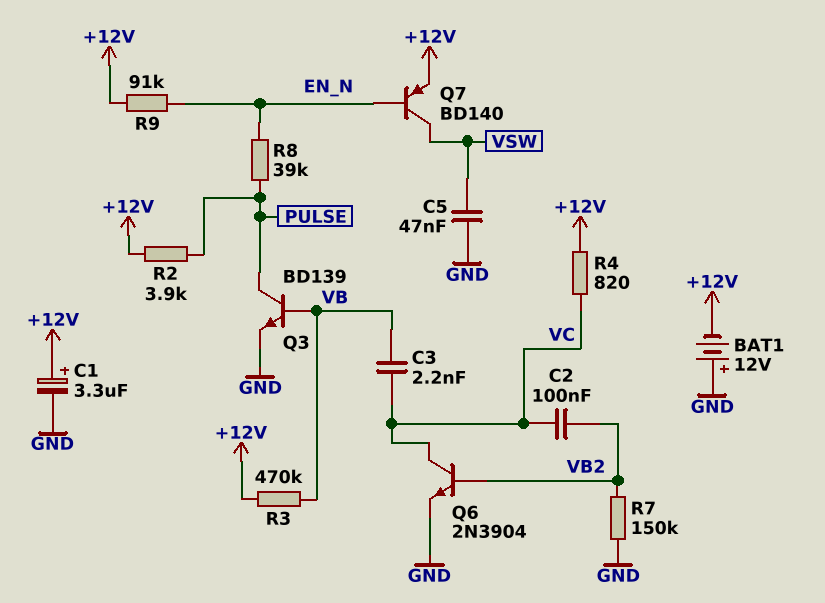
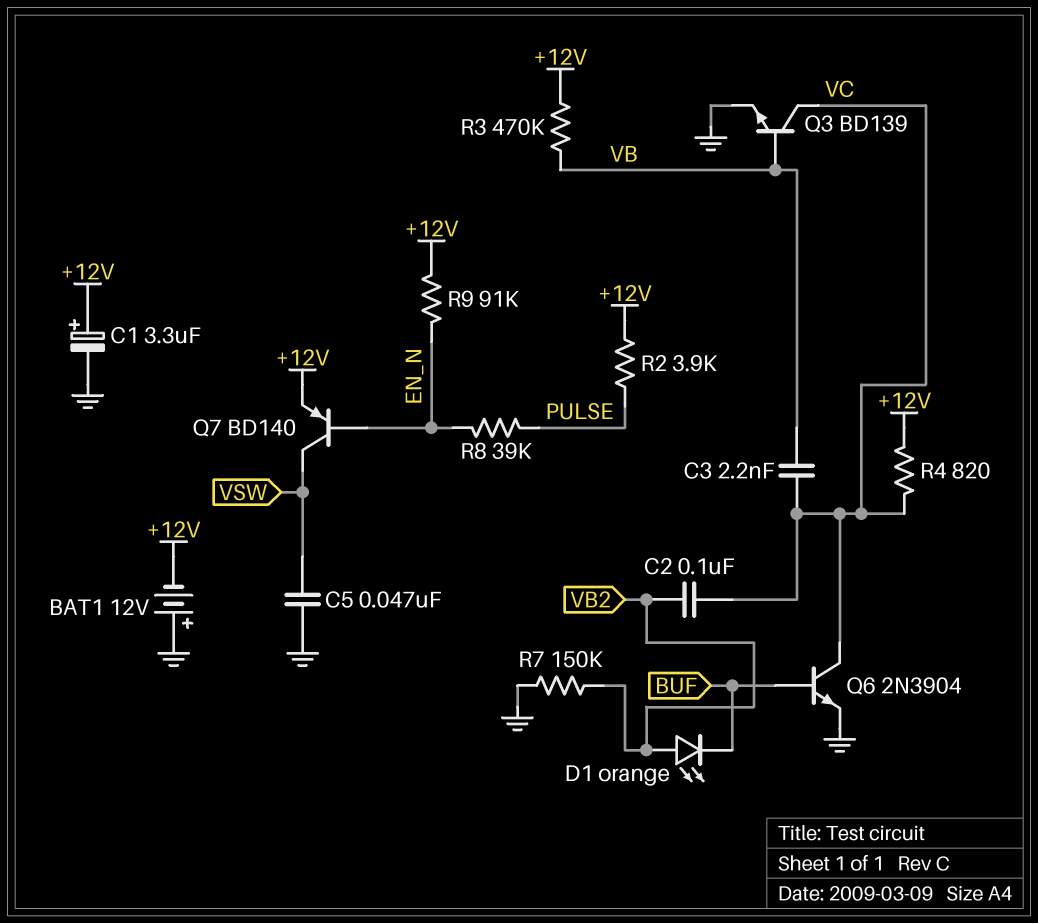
D1: none -> LED orange (A VB2, K BUF)
Q3: NPN BD139 (B VB, C PULSE, E GND) -> NPN BD139 (B VB, C VC, E GND)
Q6: NPN 2N3904 (B VB2, C VC, E GND) -> NPN 2N3904 (B BUF, C VC, E GND)

